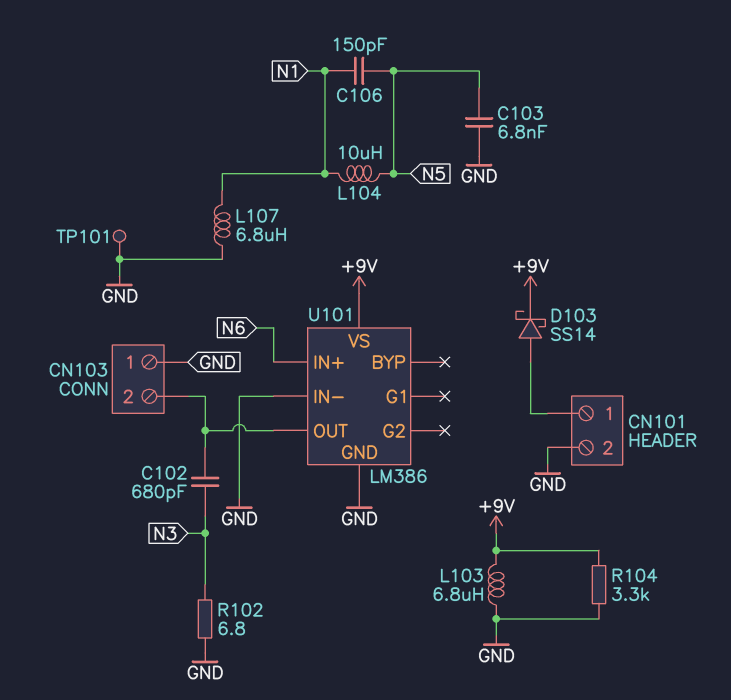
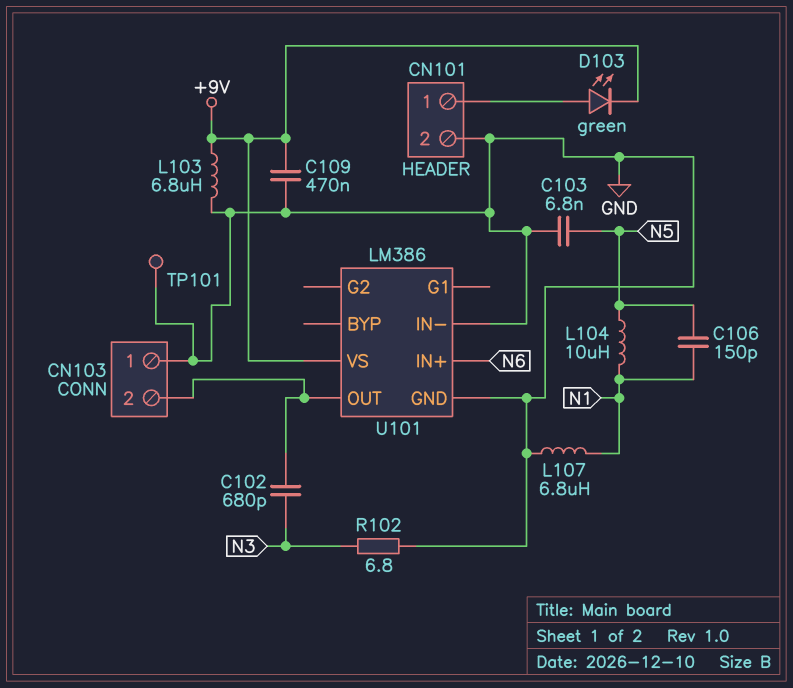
C109: none -> 470nF (+9V, GND)
D103: schottky SS14 (A CN101/1, K +9V) -> LED green (A CN101/1, K +9V)
R104: 3.3k (+9V, GND) -> none

